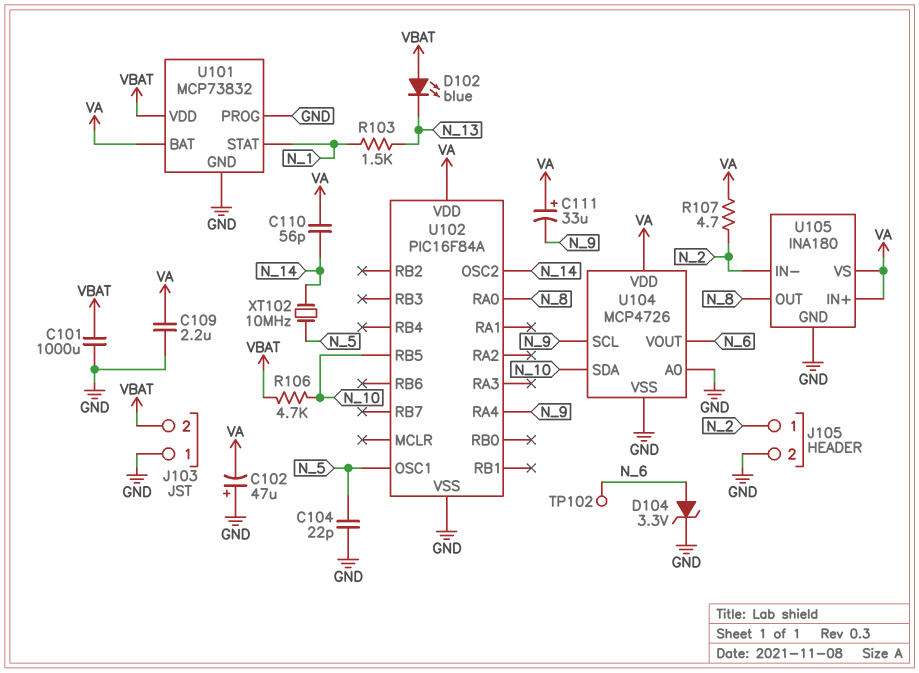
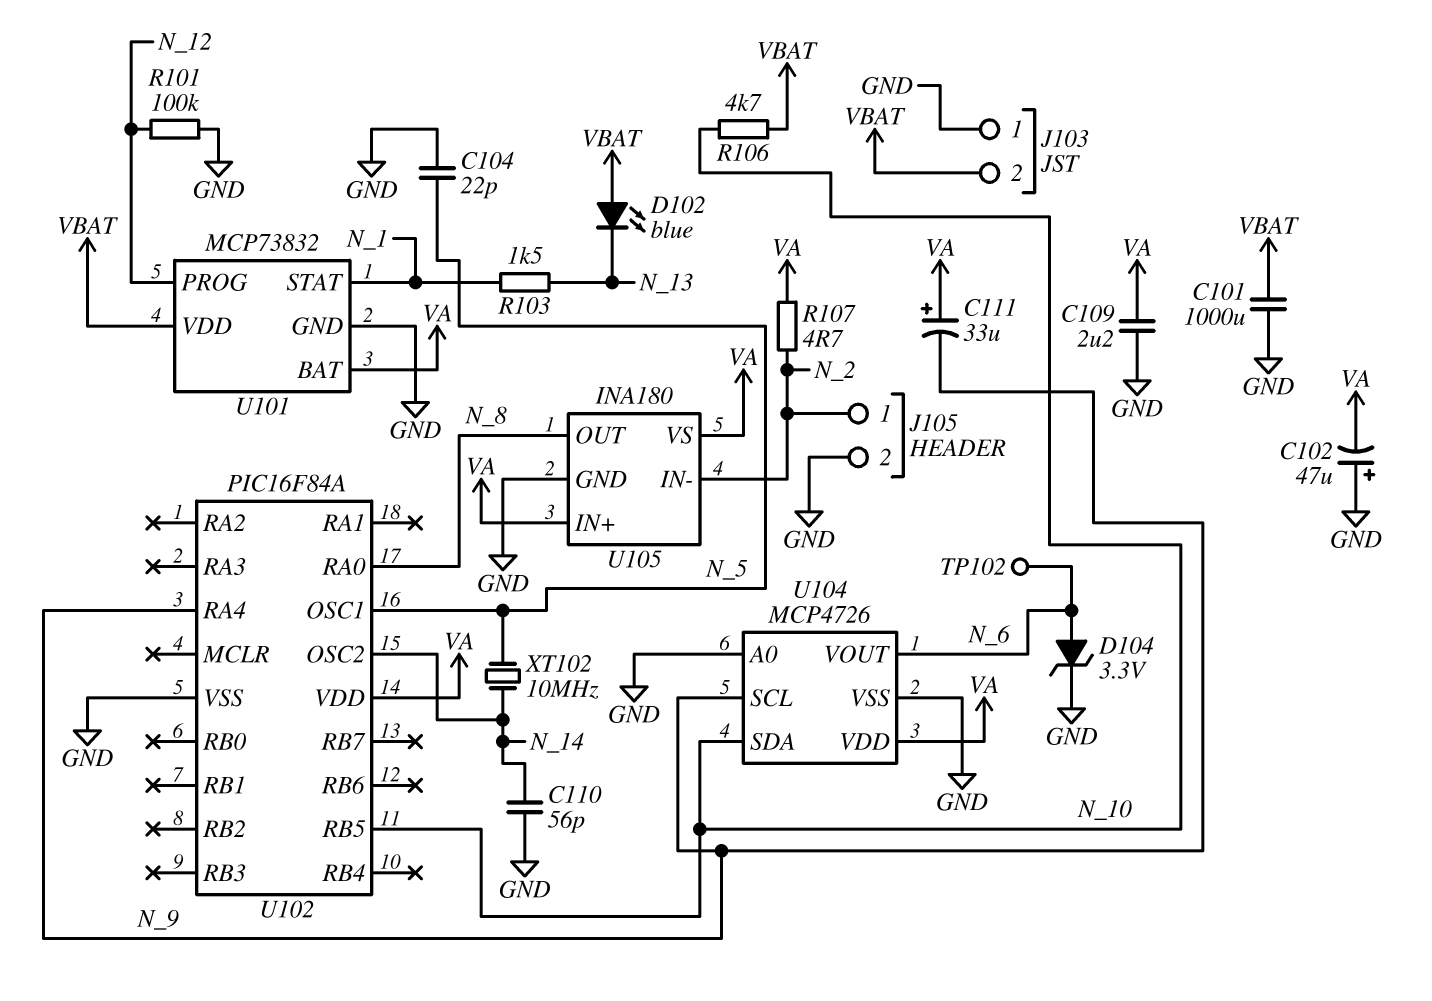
C110: 56pF (N_14, VA) -> 56pF (GND, N_14)
R101: none -> 100k (GND, N_12)
U101 pin PROG: GND -> N_12

